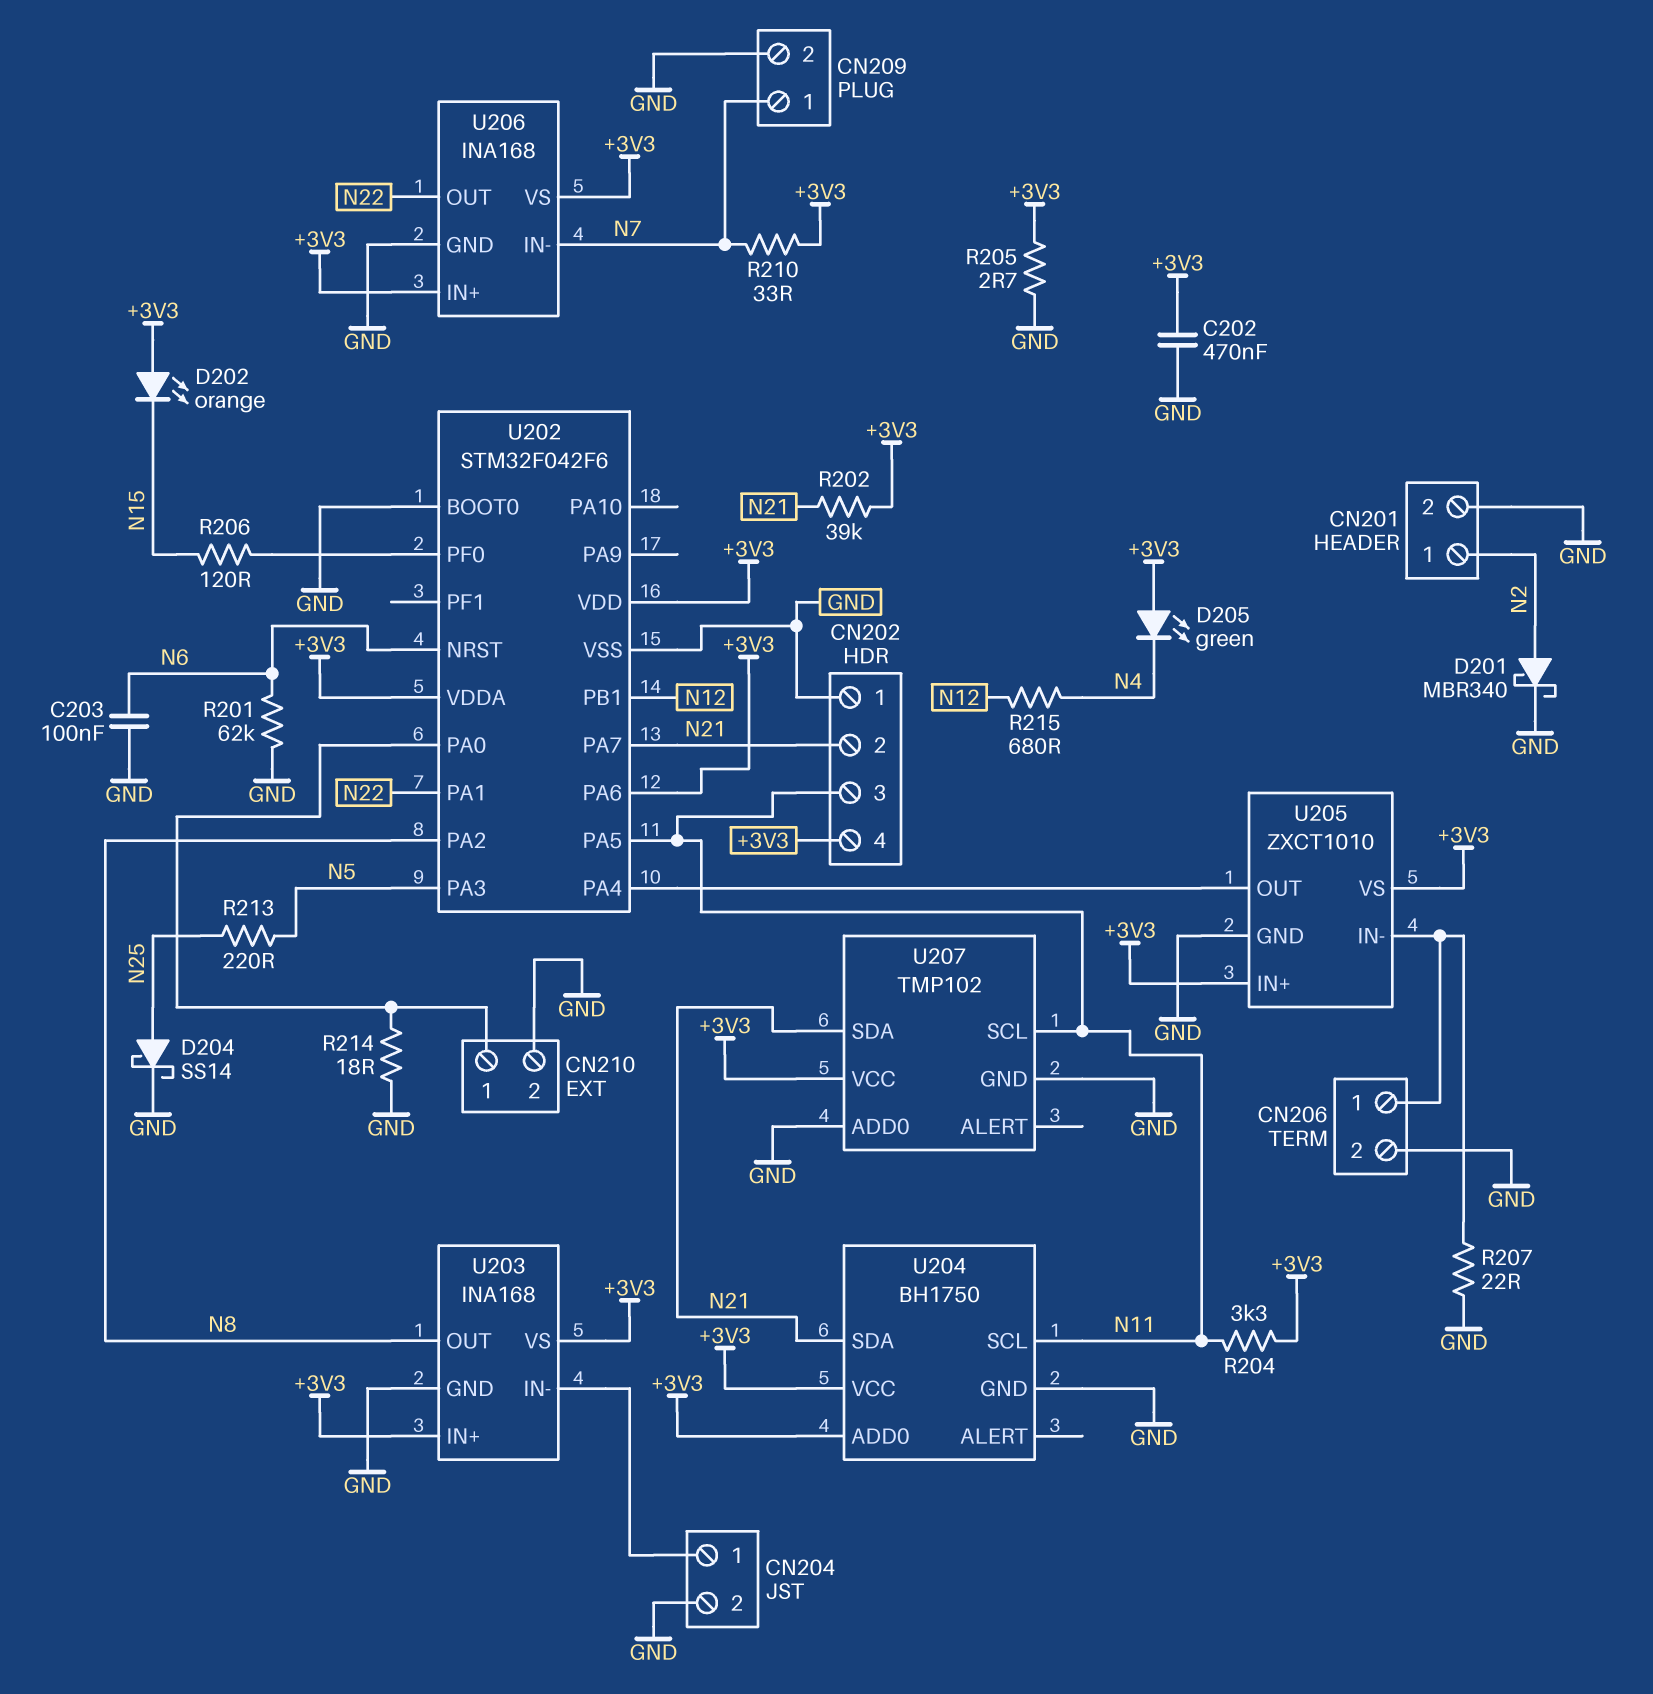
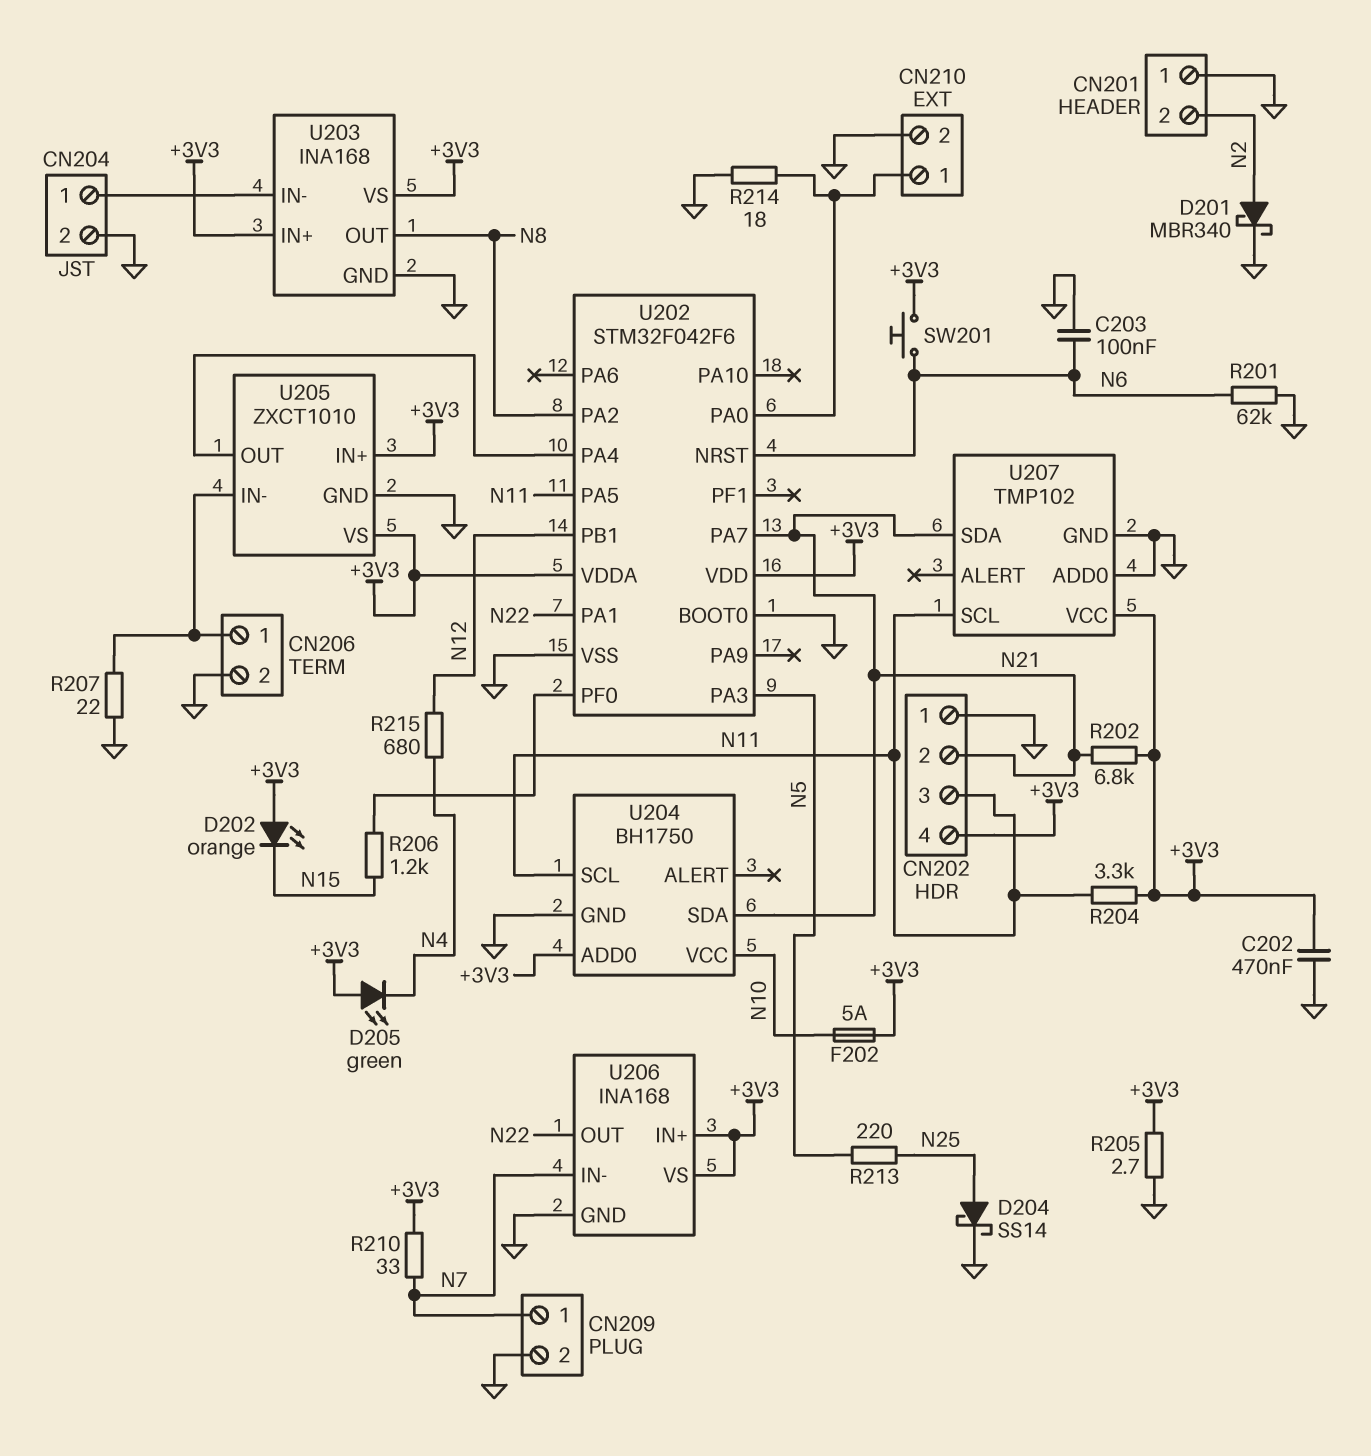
CN201 pin 1: N2 -> GND
CN201 pin 2: GND -> N2
F202: none -> 5A (+3V3, N10)
R202: 39k (+3V3, N21) -> 6.8k (+3V3, N21)
R206: 120 (N15, U202/PF0) -> 1.2k (N15, U202/PF0)
SW201: none -> button (+3V3, N6)
U202 pin PA6: +3V3 -> none
U204 pin VCC: +3V3 -> N10

